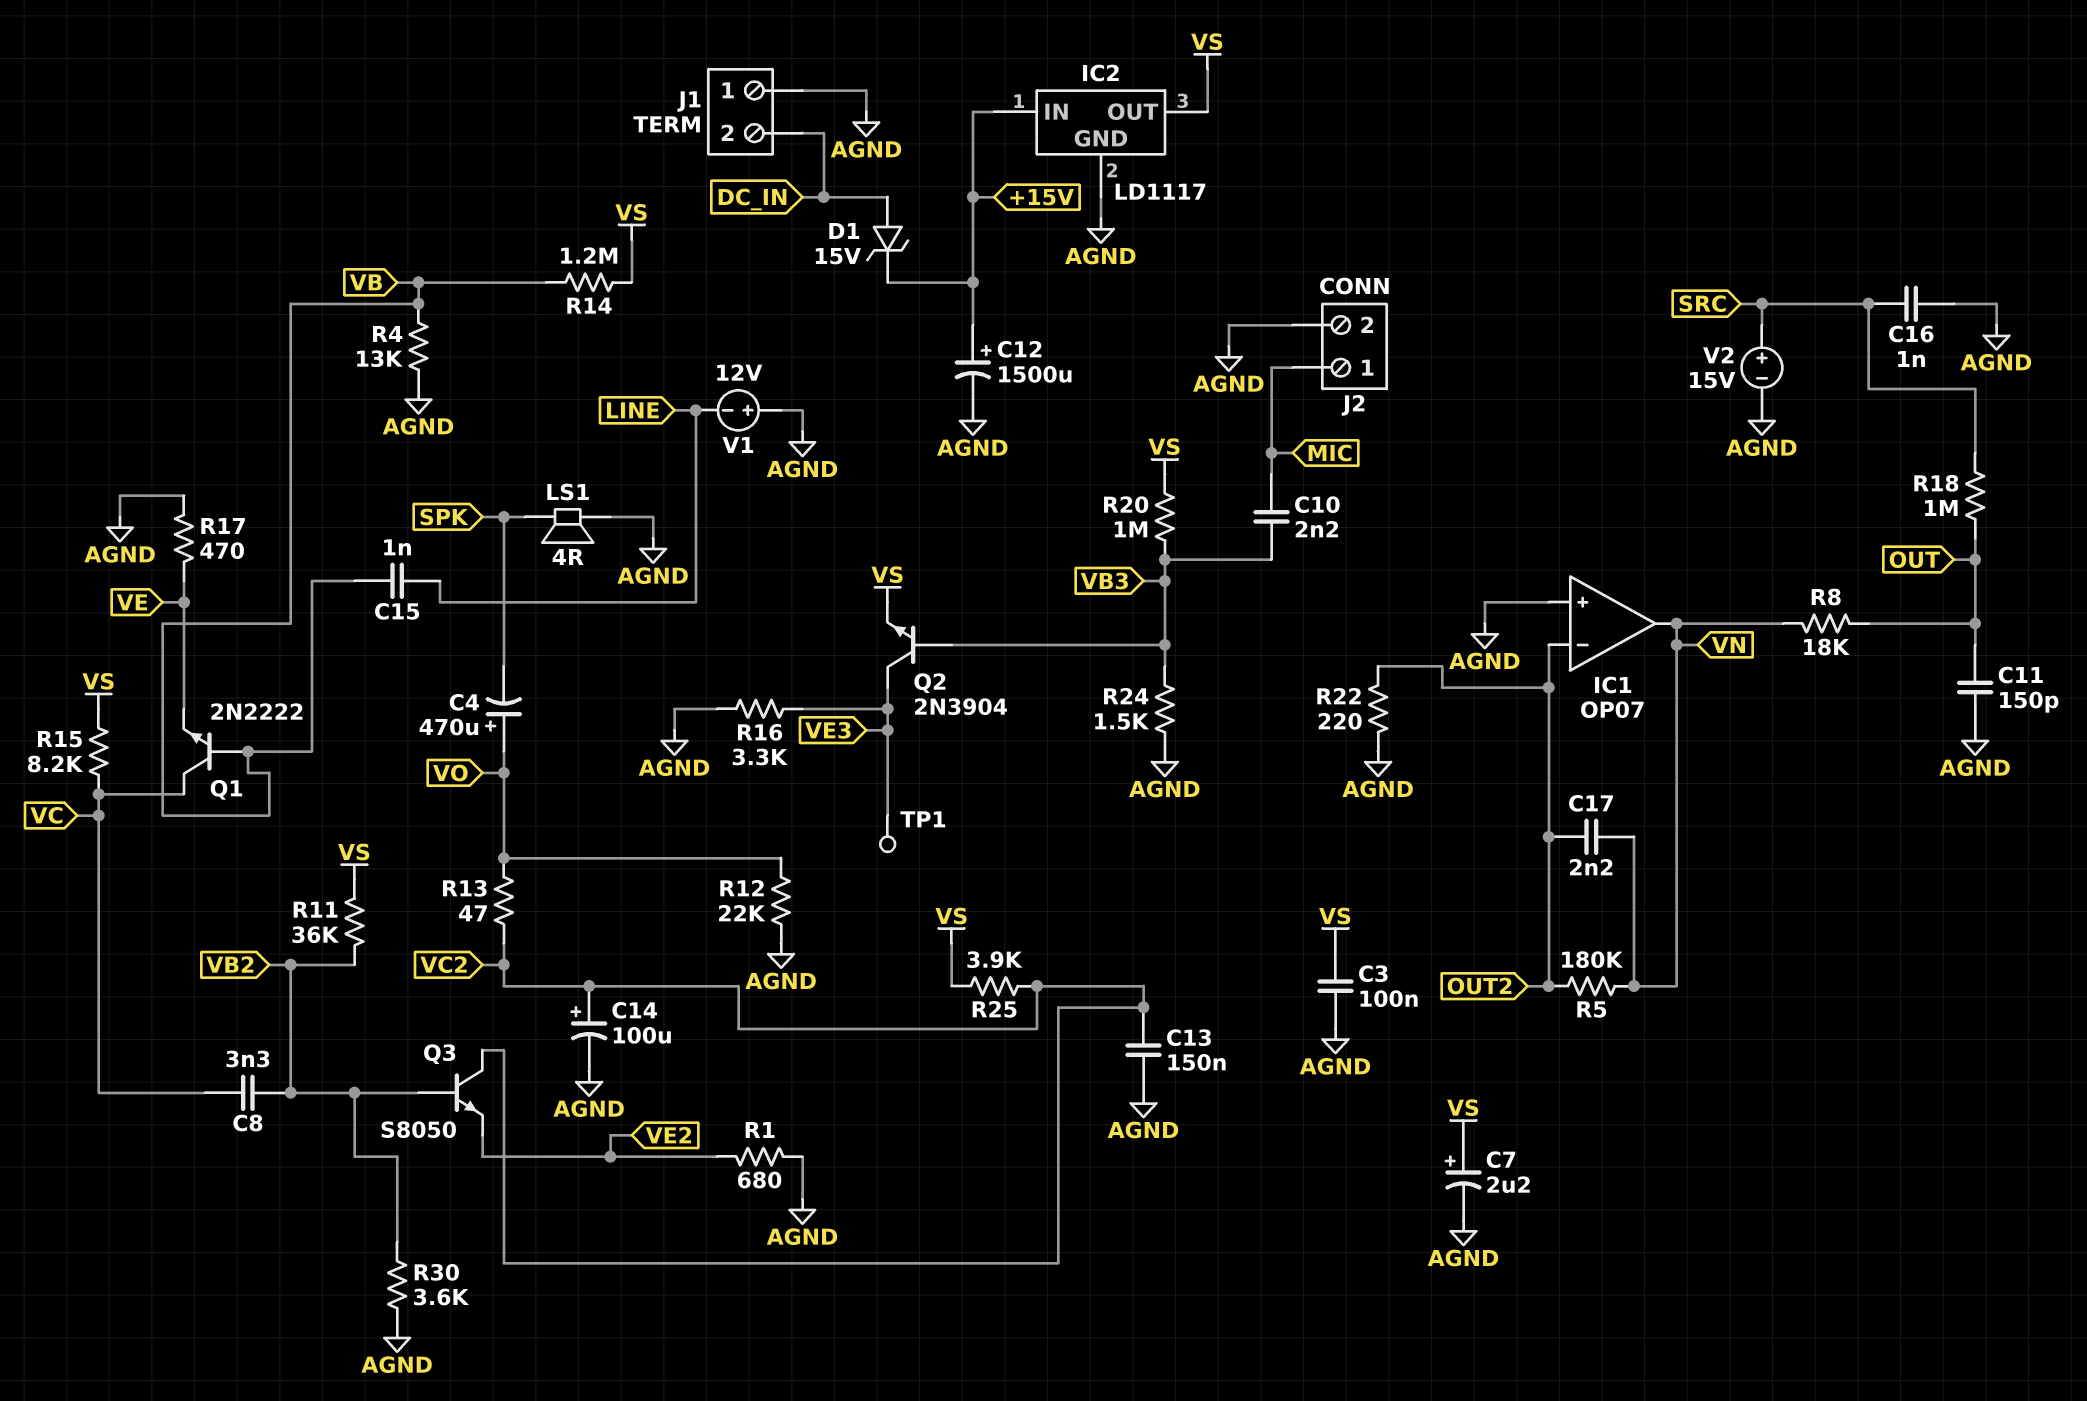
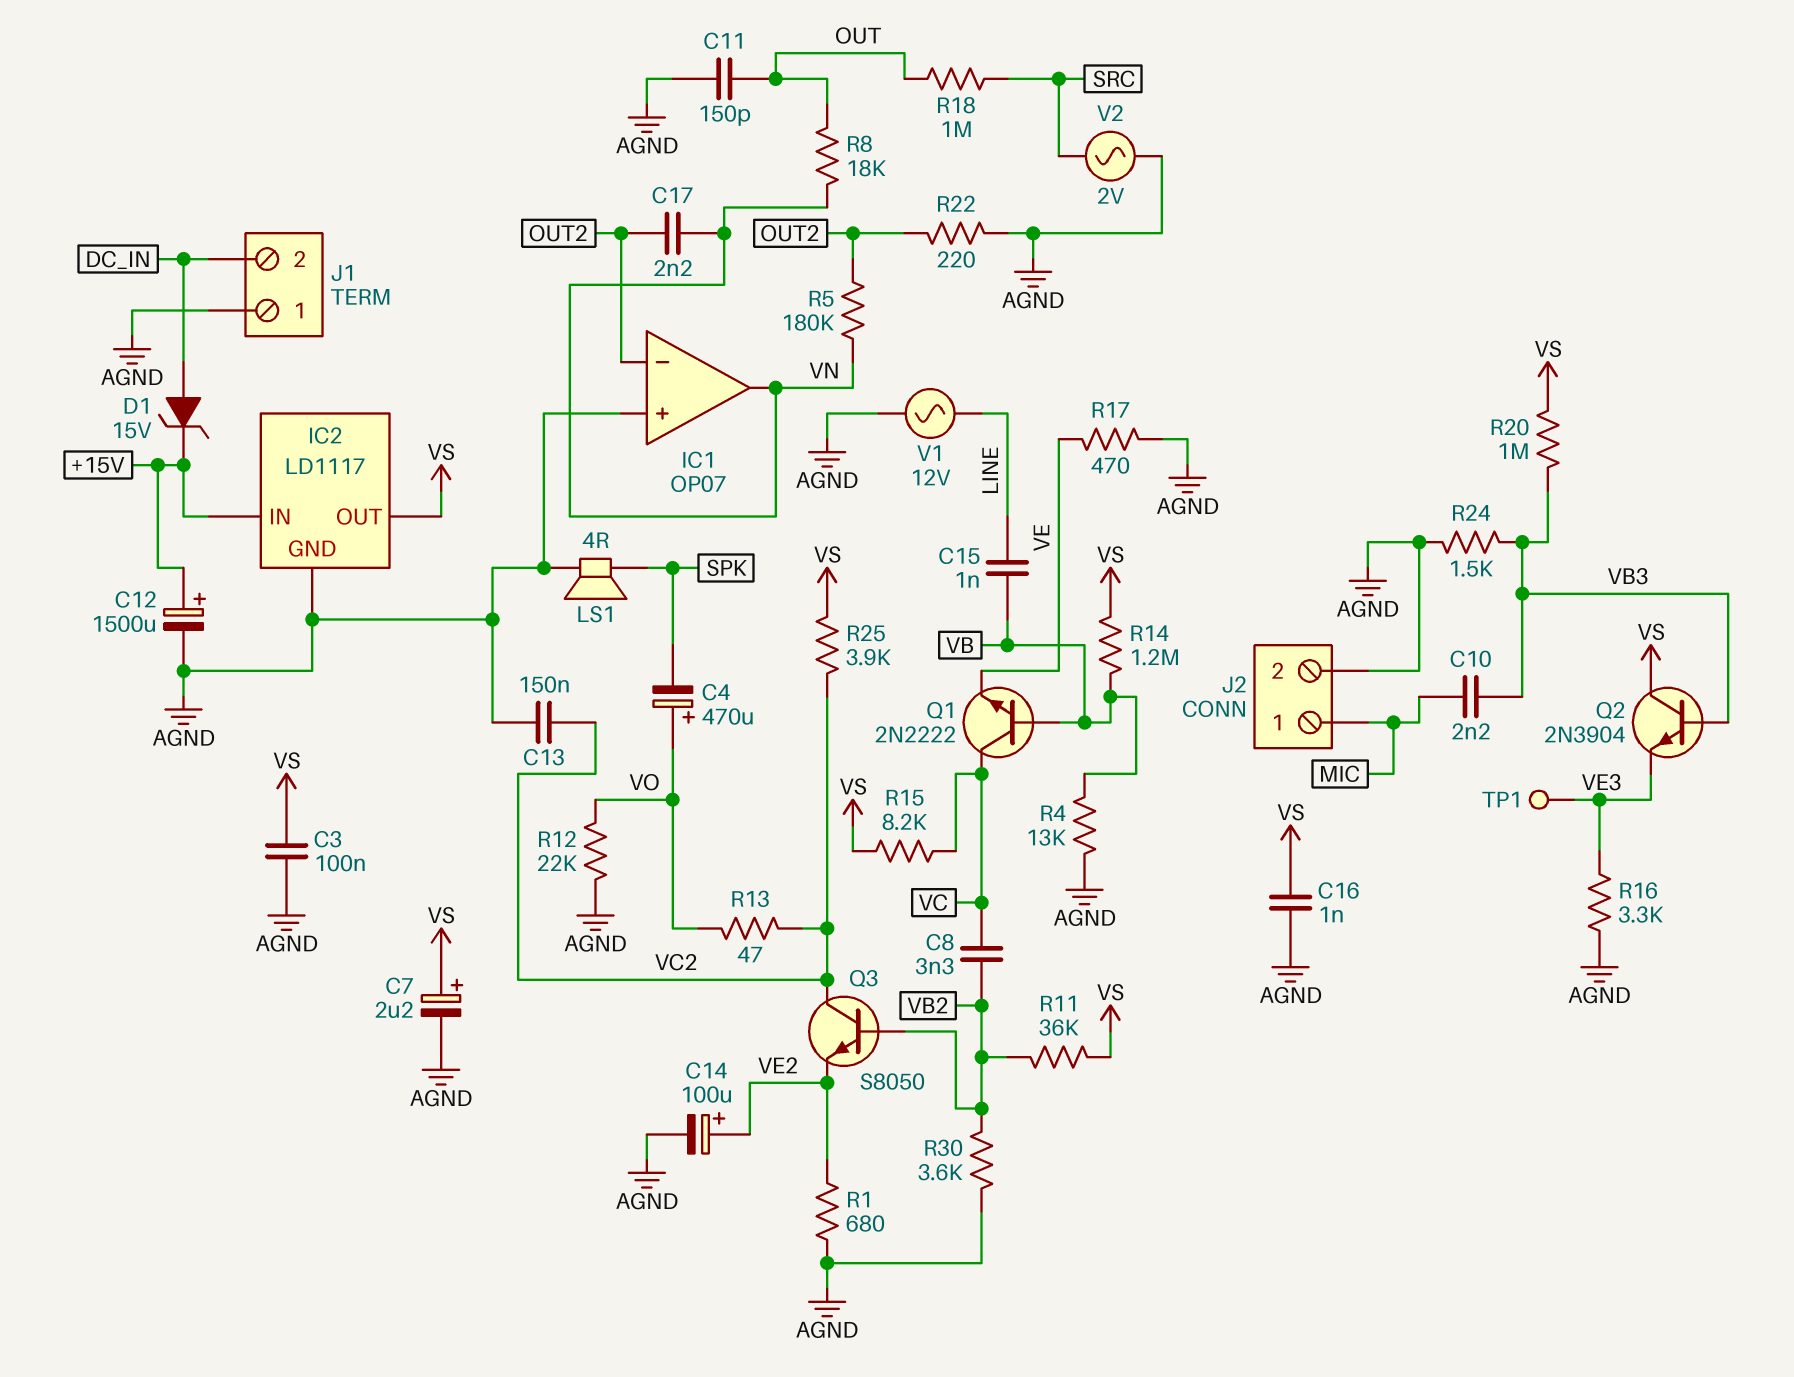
C14: 100uF (plus VC2, minus AGND) -> 100uF (plus VE2, minus AGND)
C16: 1nF (AGND, SRC) -> 1nF (AGND, VS)
Q2: NPN 2N3904 (B VB3, C VE3, E VS) -> NPN 2N3904 (B VB3, C VS, E VE3)
V1: 12V (plus AGND, minus LINE) -> AC 12V (AGND, LINE)
V2: 15V (plus SRC, minus AGND) -> AC 2V (AGND, SRC)

